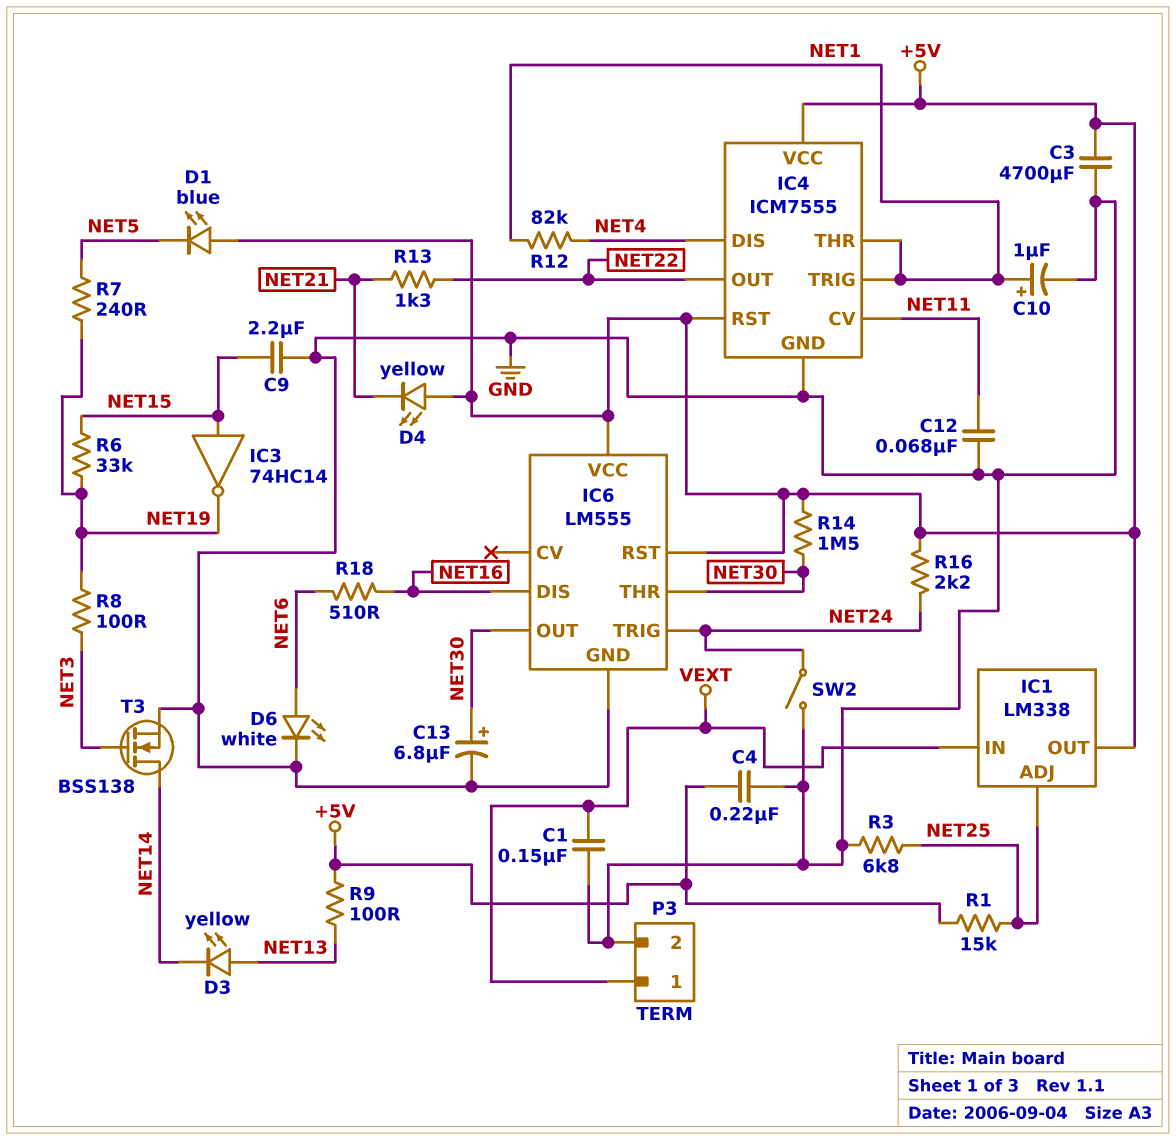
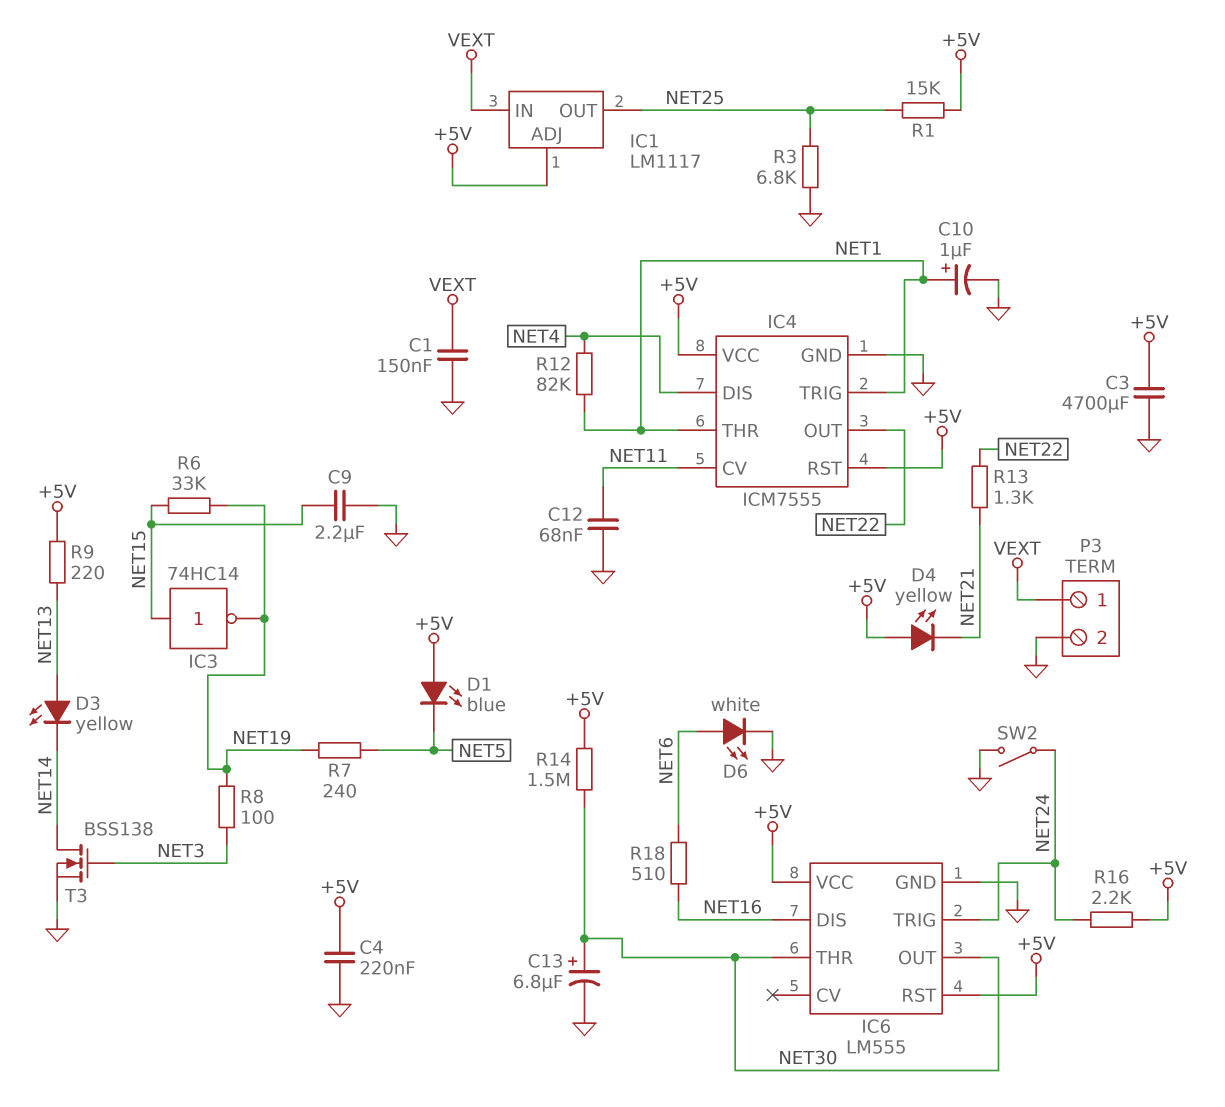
IC1: LM338 -> LM1117
IC1 pin ADJ: NET25 -> +5V
IC1 pin OUT: +5V -> NET25
R9: 100 (+5V, NET13) -> 220 (+5V, NET13)

